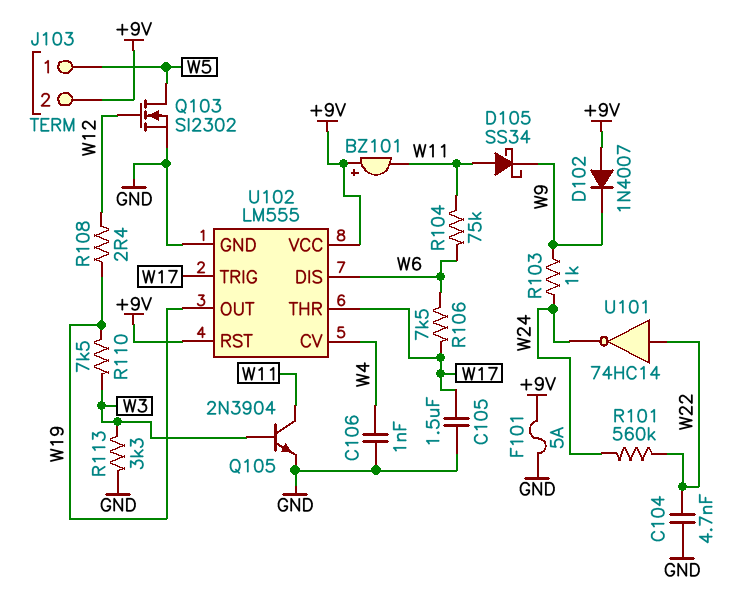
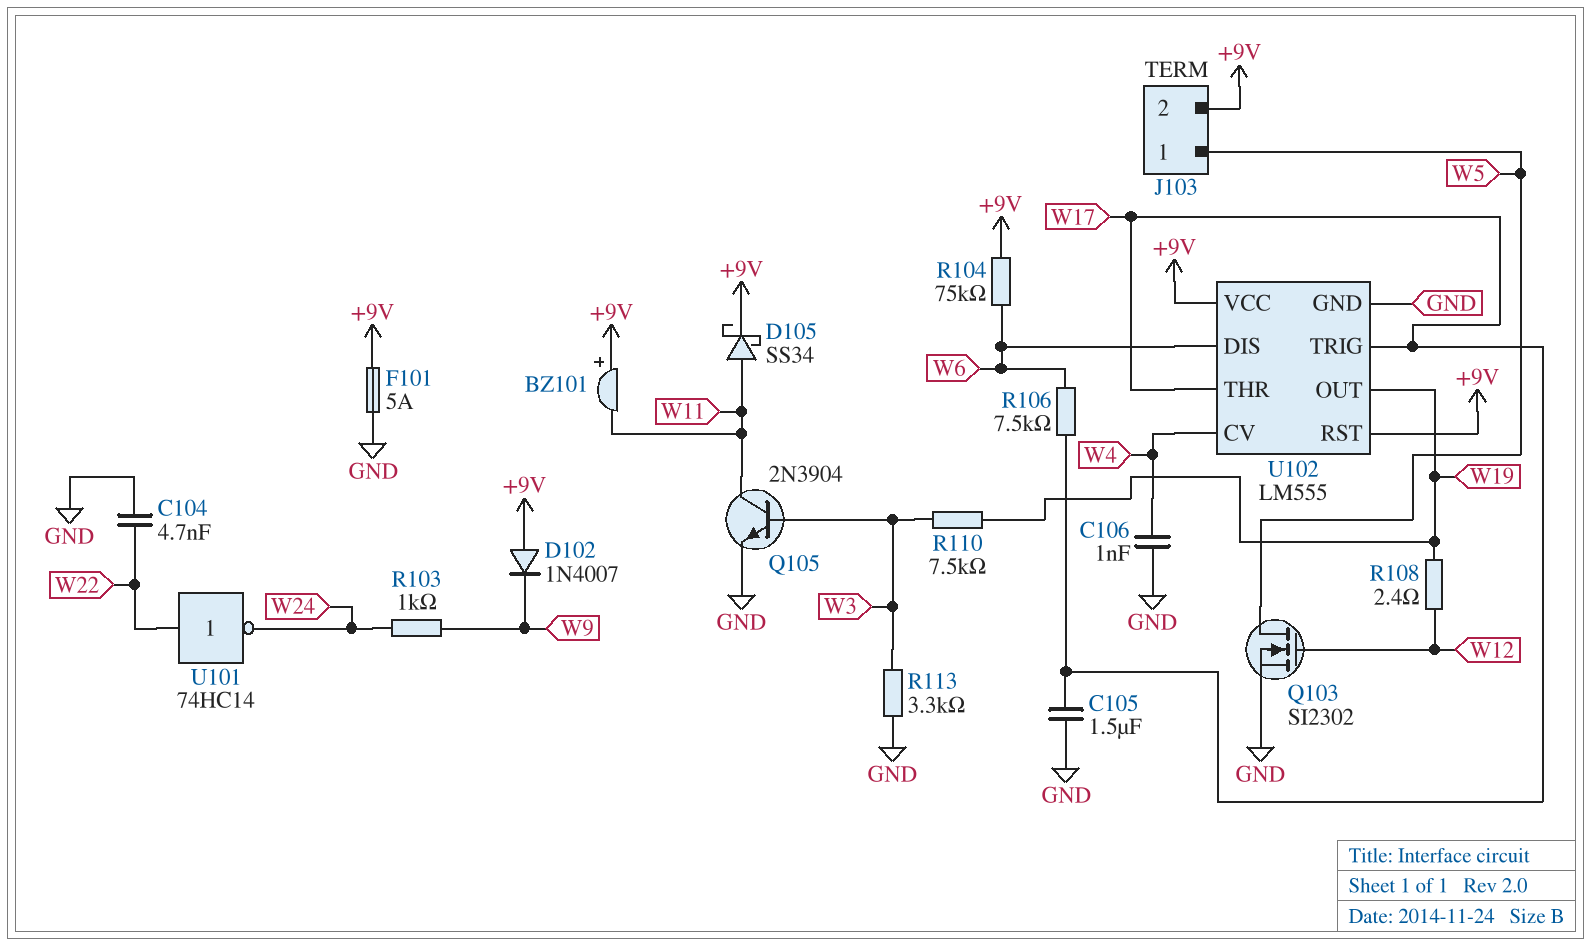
D105: schottky SS34 (A W11, K W9) -> schottky SS34 (A W11, K +9V)
R101: 560k (W22, W24) -> none
R104: 75k (W6, W11) -> 75k (+9V, W6)

